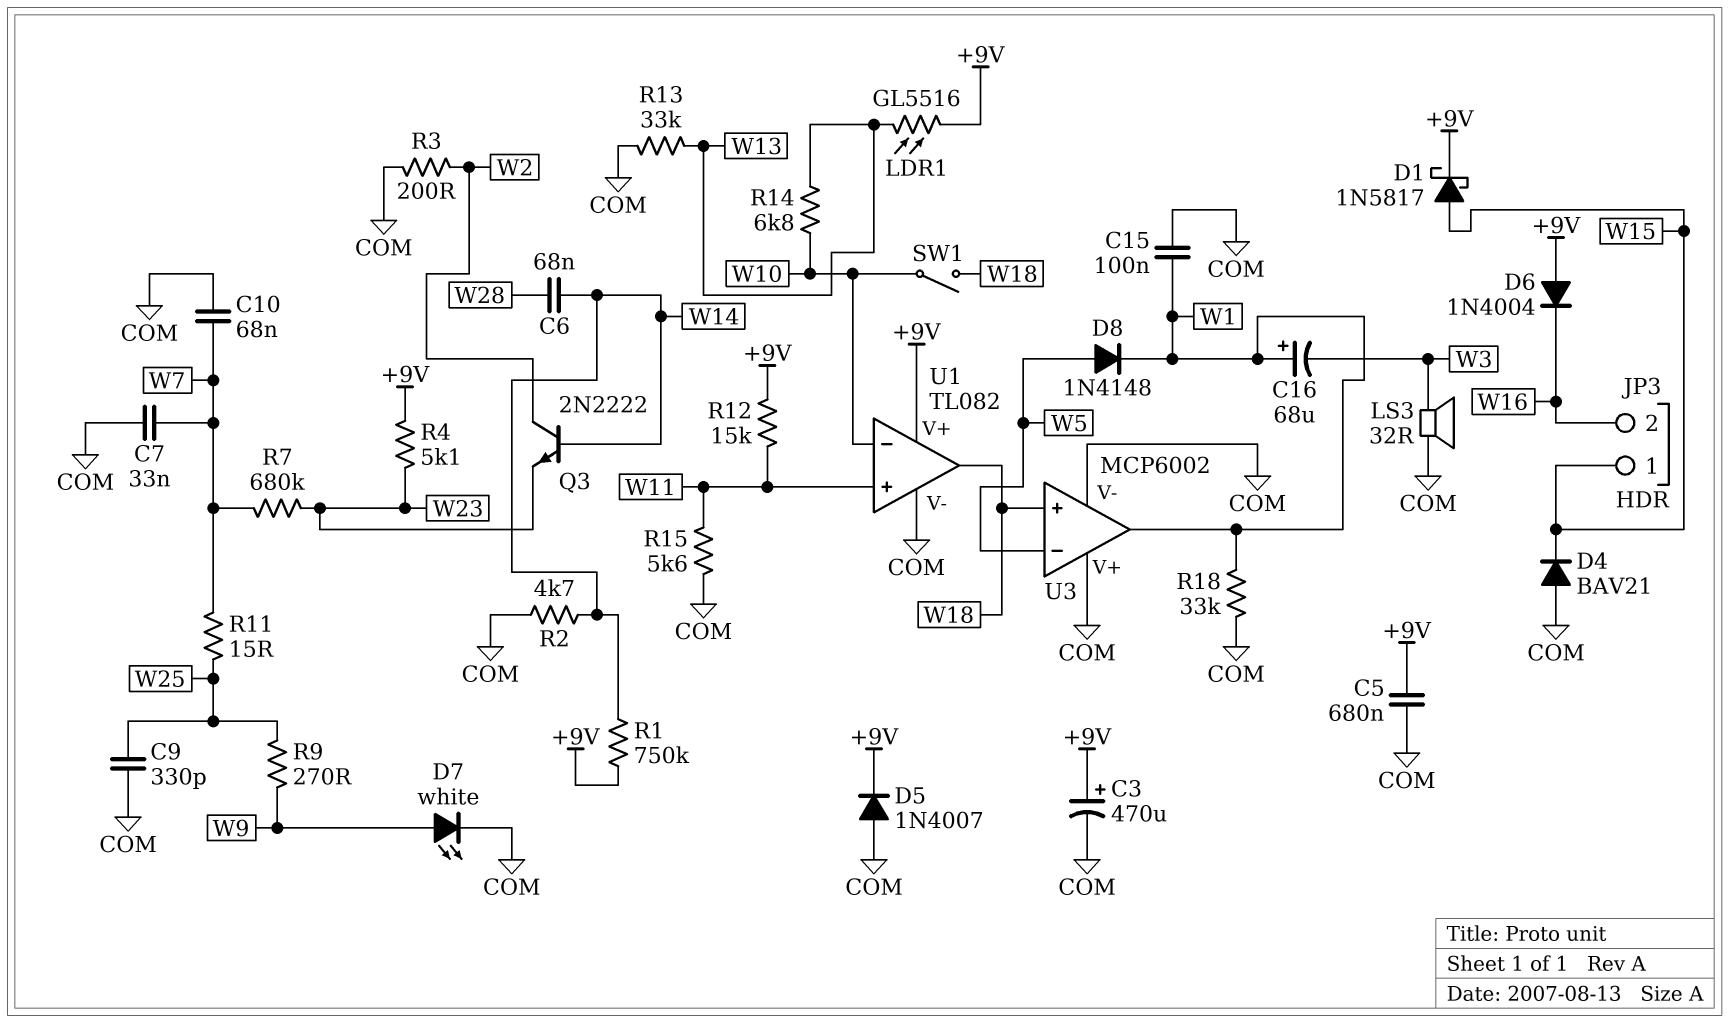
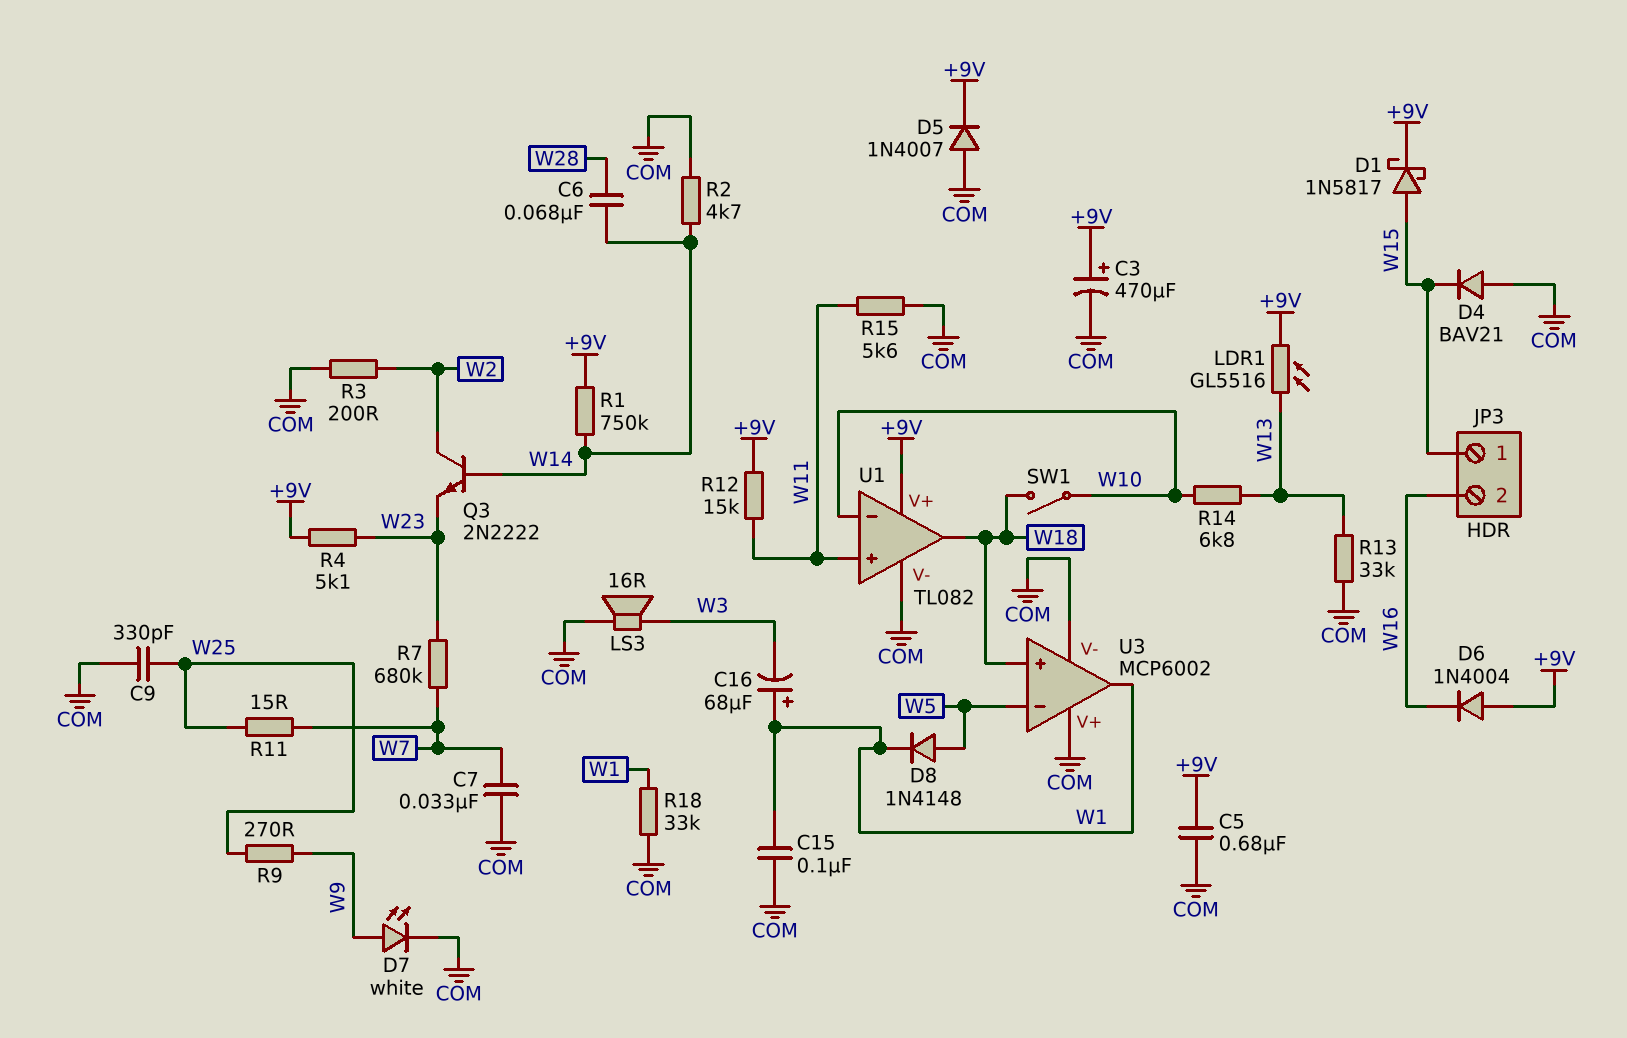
C10: 68nF (COM, W7) -> none
LS3: speaker 32R (COM, W3) -> speaker 16R (COM, W3)

